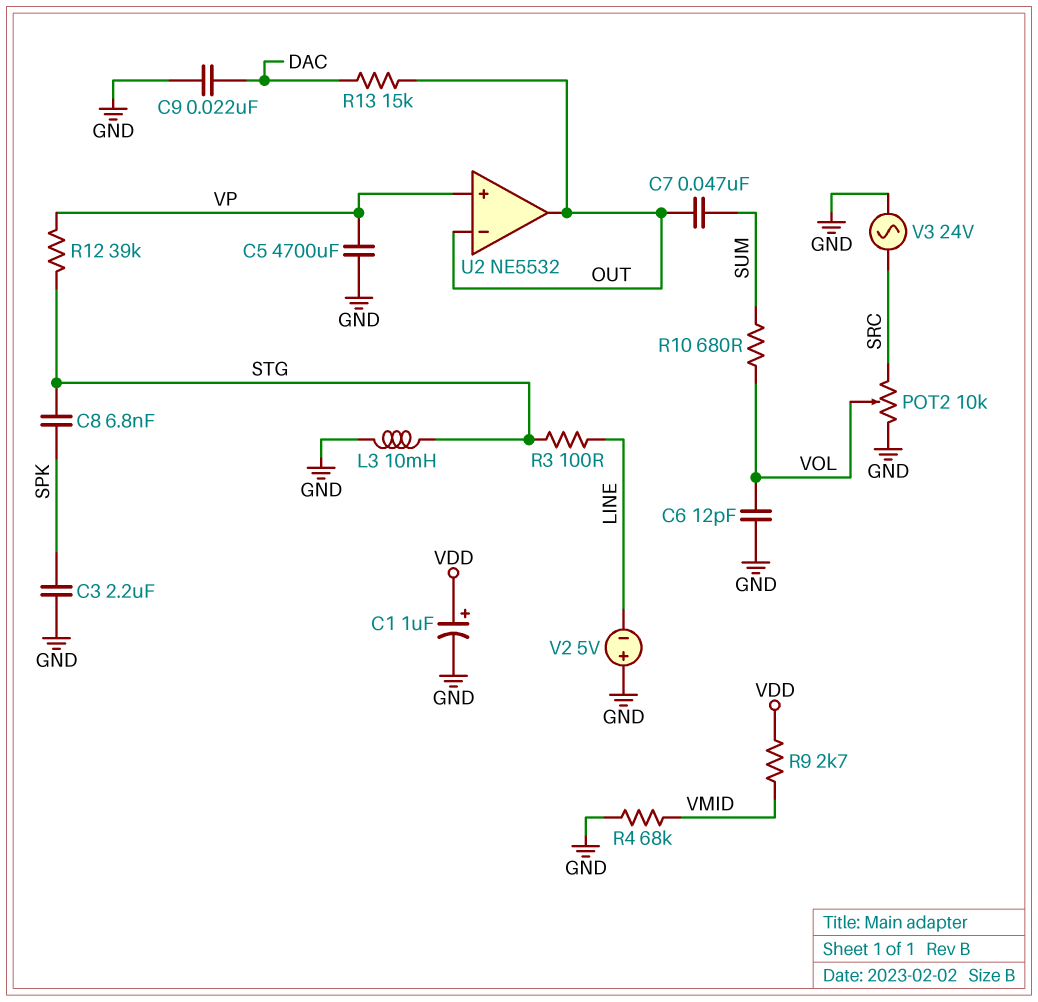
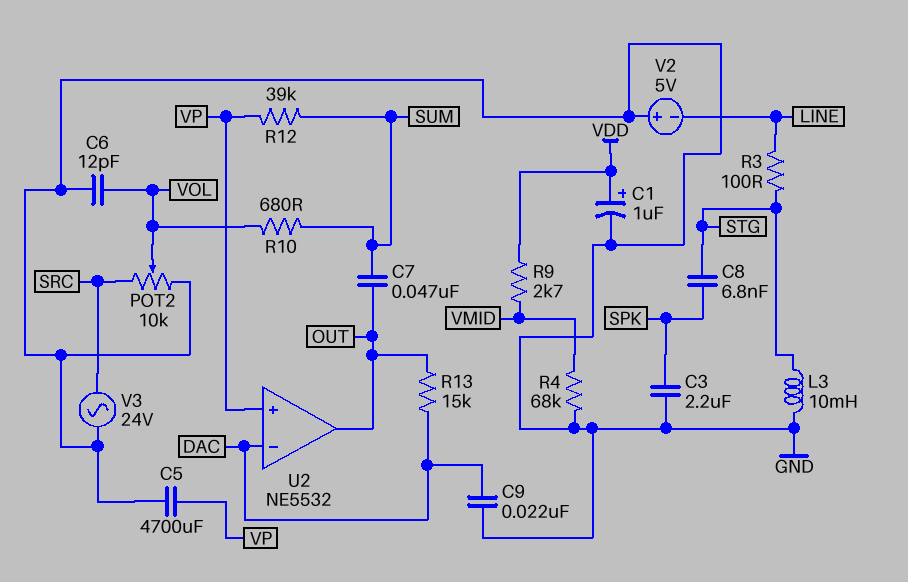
R12: 39k (STG, VP) -> 39k (SUM, VP)
U2 pin in-: OUT -> DAC

